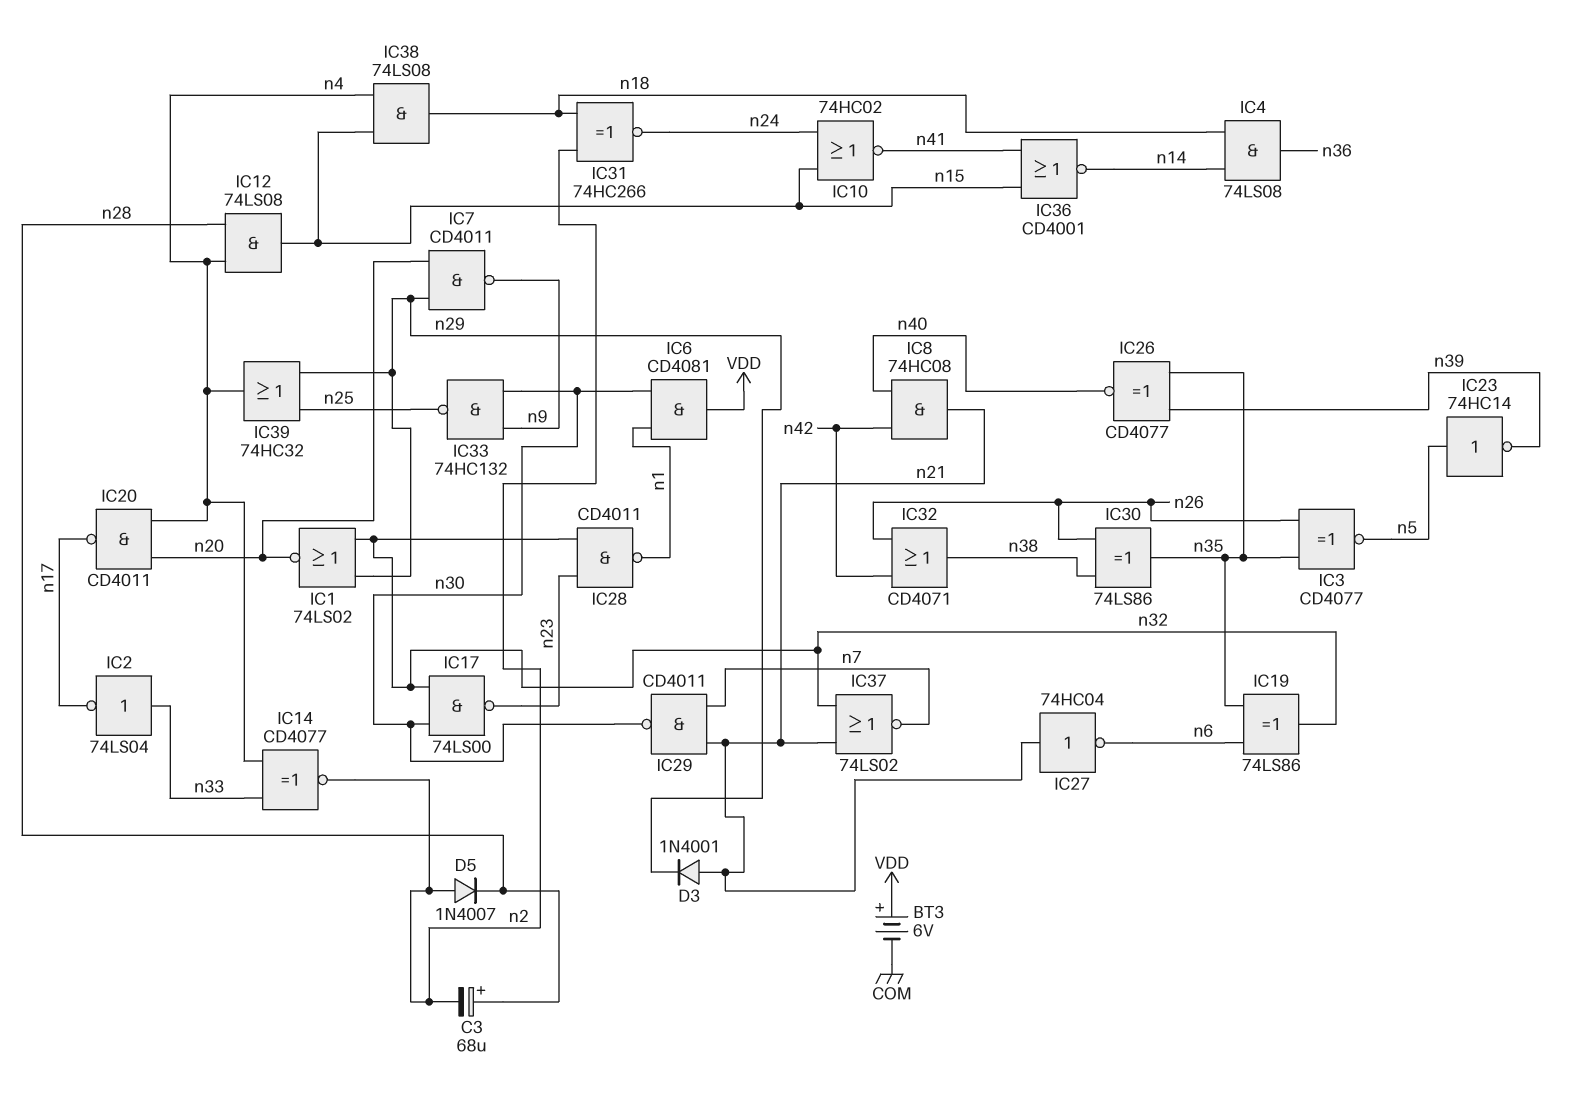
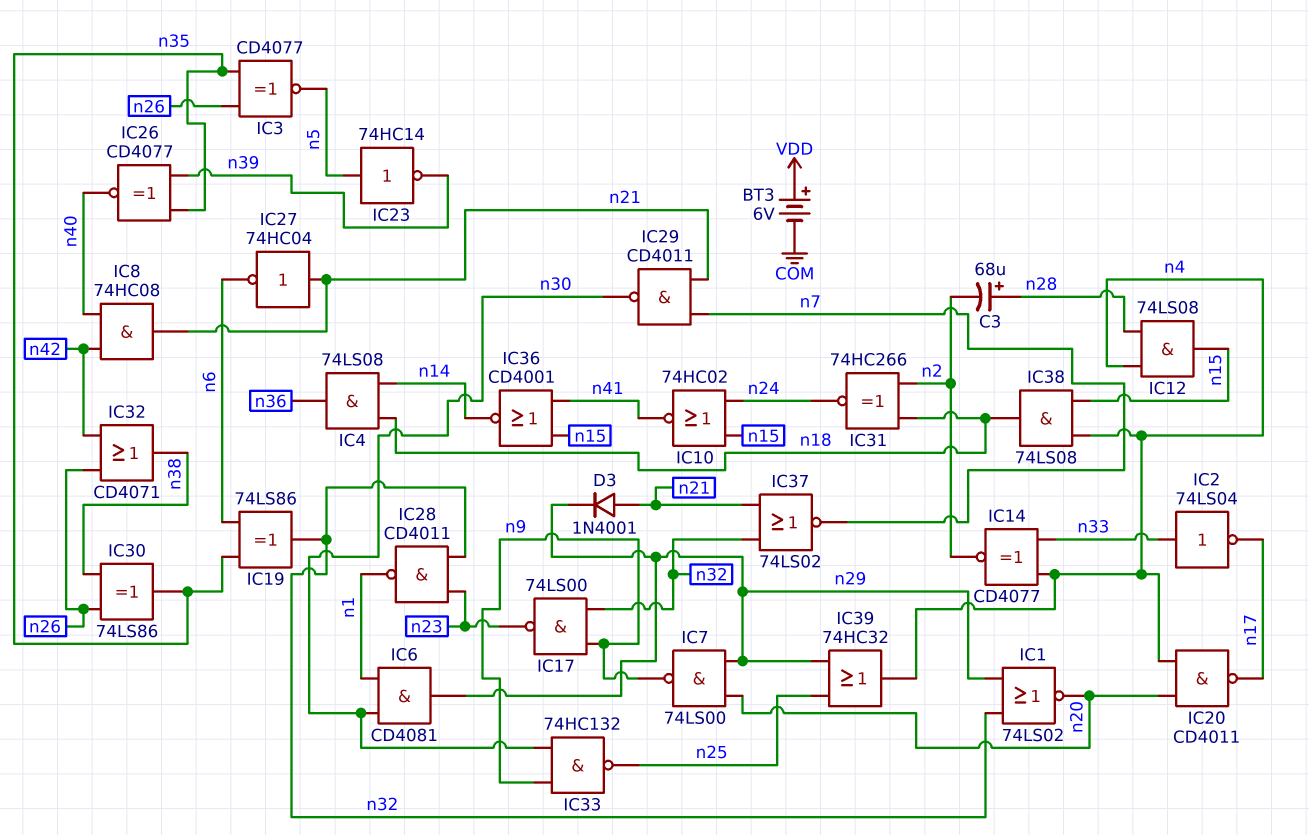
D5: diode 1N4007 (A n2, K n28) -> none
IC6: AND CD4081 (in n1, in n30, out VDD) -> AND CD4081 (in n1, in n30, out n29)
IC7: NAND CD4011 (in n20, in n29, out n9) -> NAND 74LS00 (in n20, in n29, out n9)
IC17: NAND 74LS00 (in n30, in n32, out n23) -> NAND 74LS00 (in n9, in n32, out n23)

